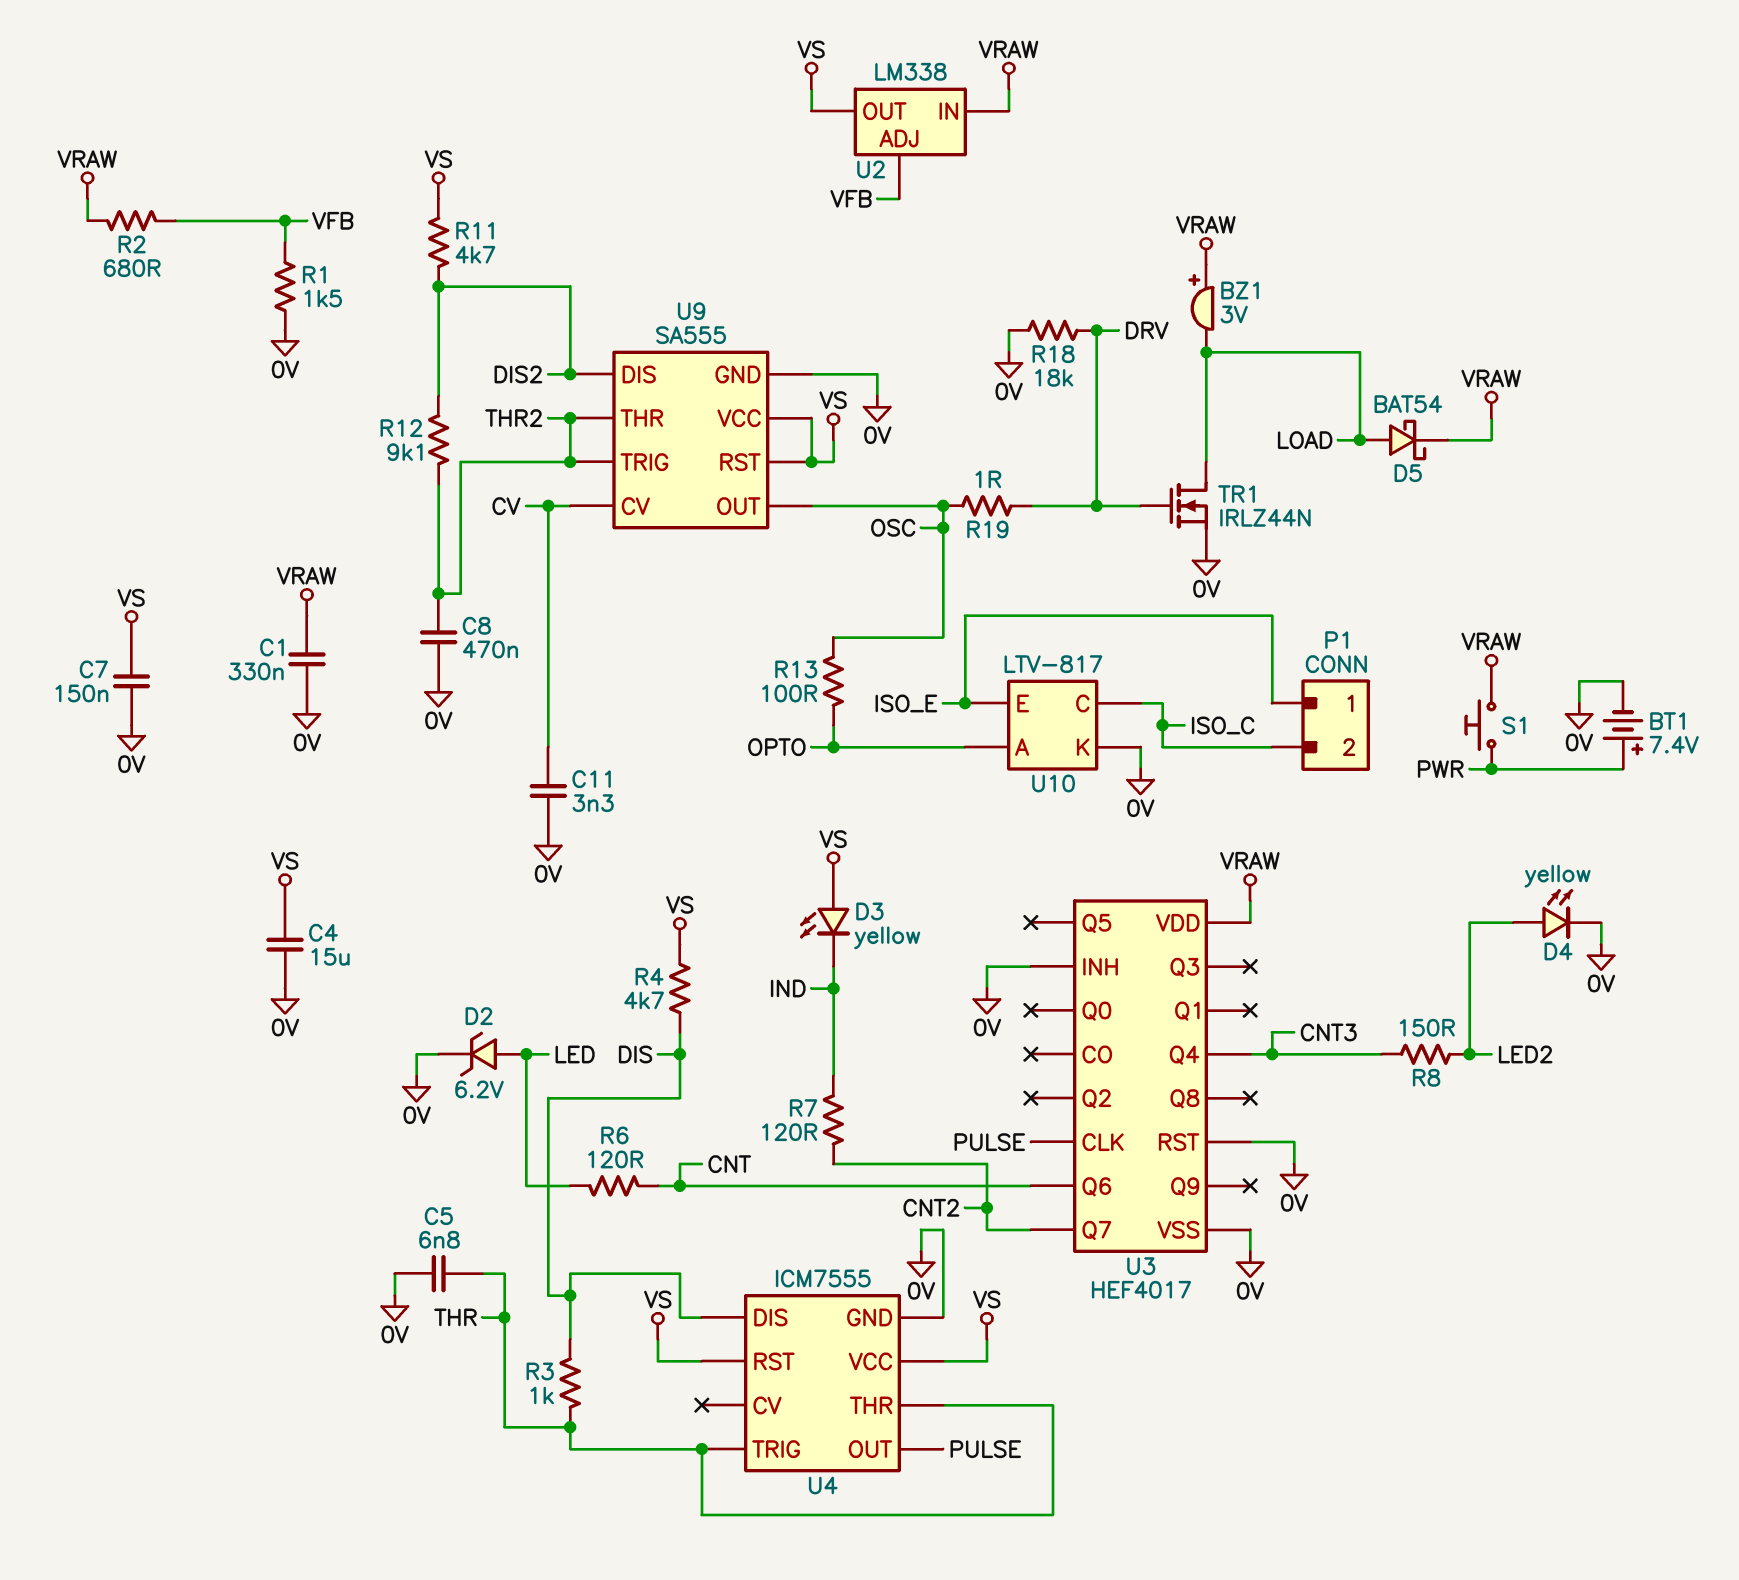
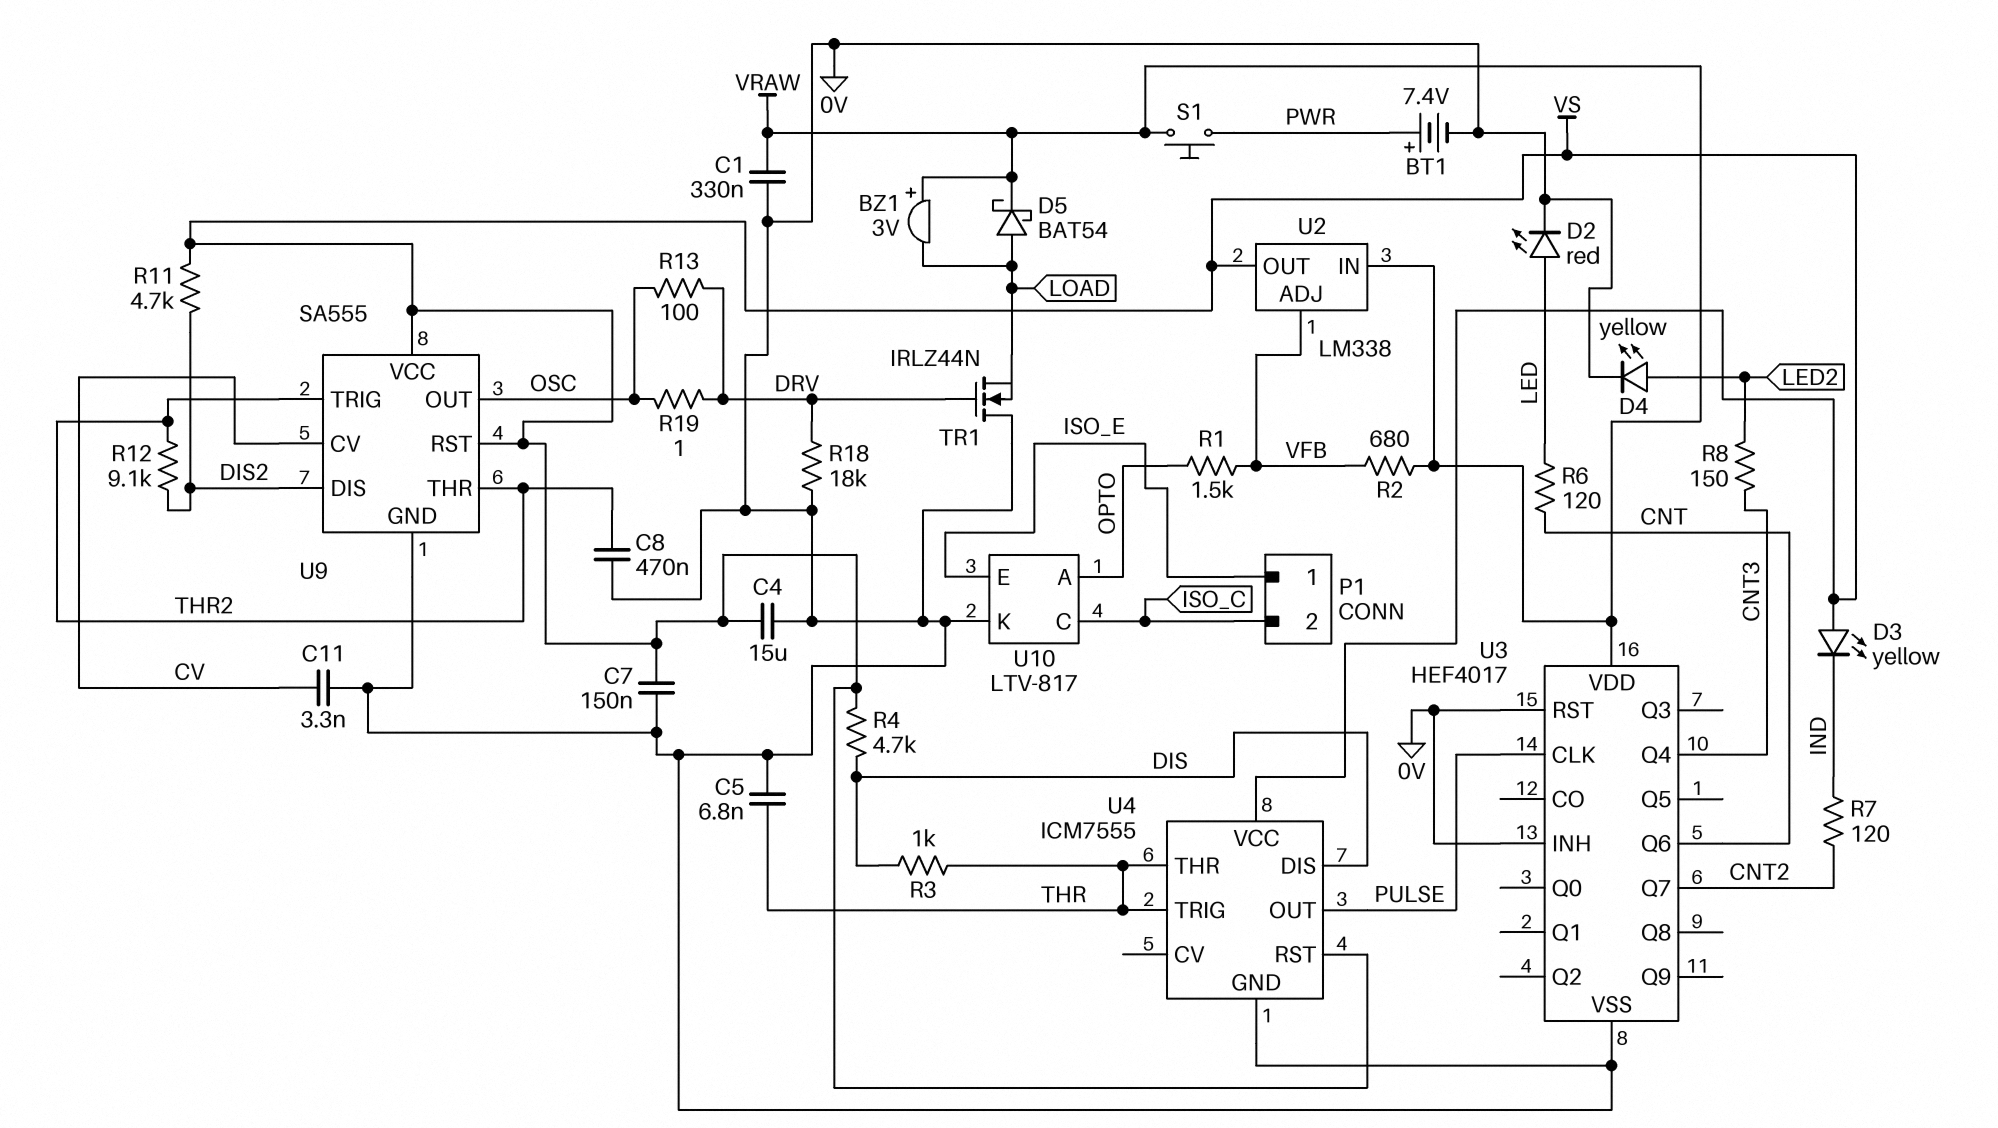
D2: zener 6.2V (A LED, K 0V) -> LED red (A LED, K 0V)
R1: 1.5k (0V, VFB) -> 1.5k (OPTO, VFB)
R13: 100 (OPTO, OSC) -> 100 (DRV, OSC)
TR1: NMOS IRLZ44N (G DRV, D LOAD, S 0V) -> NMOS IRLZ44N (G DRV, D 0V, S LOAD)

